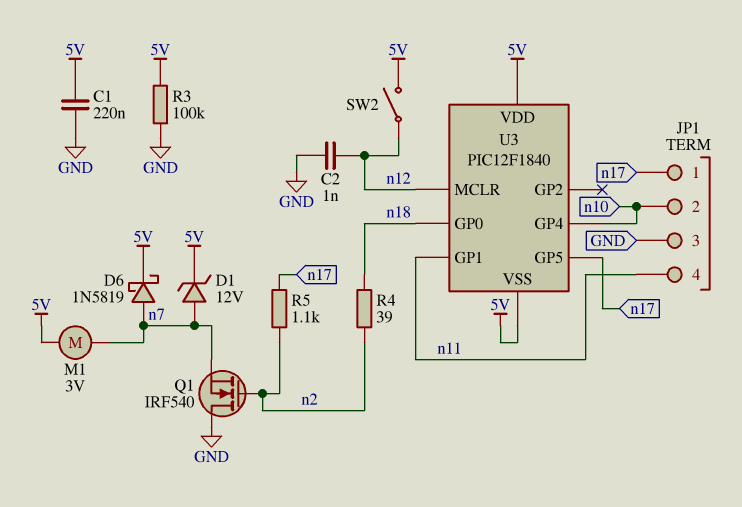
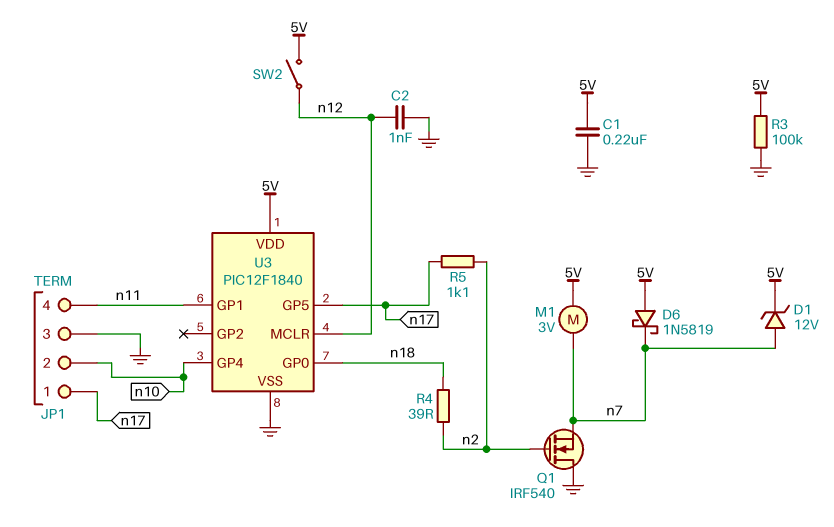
D6: schottky 1N5819 (A n7, K 5V) -> schottky 1N5819 (A 5V, K n7)
U3 pin VSS: 5V -> GND

